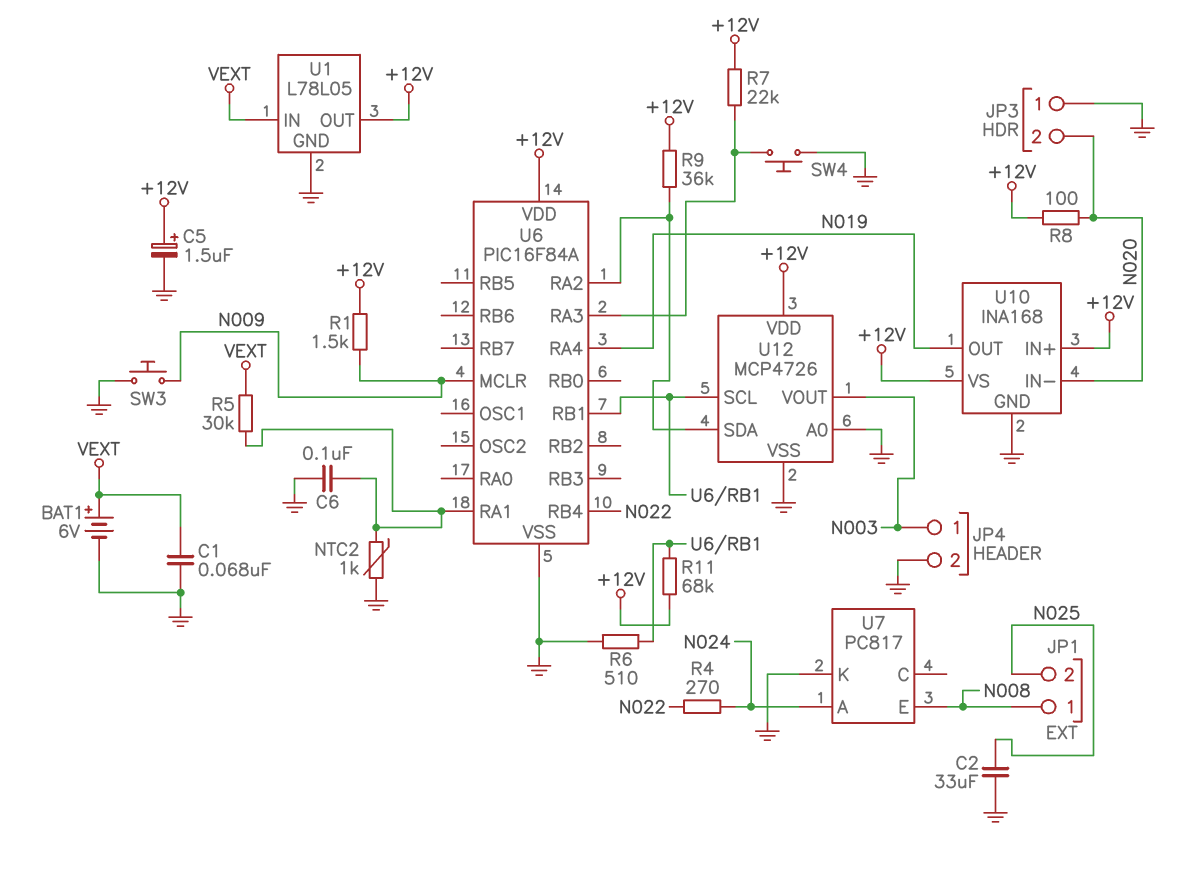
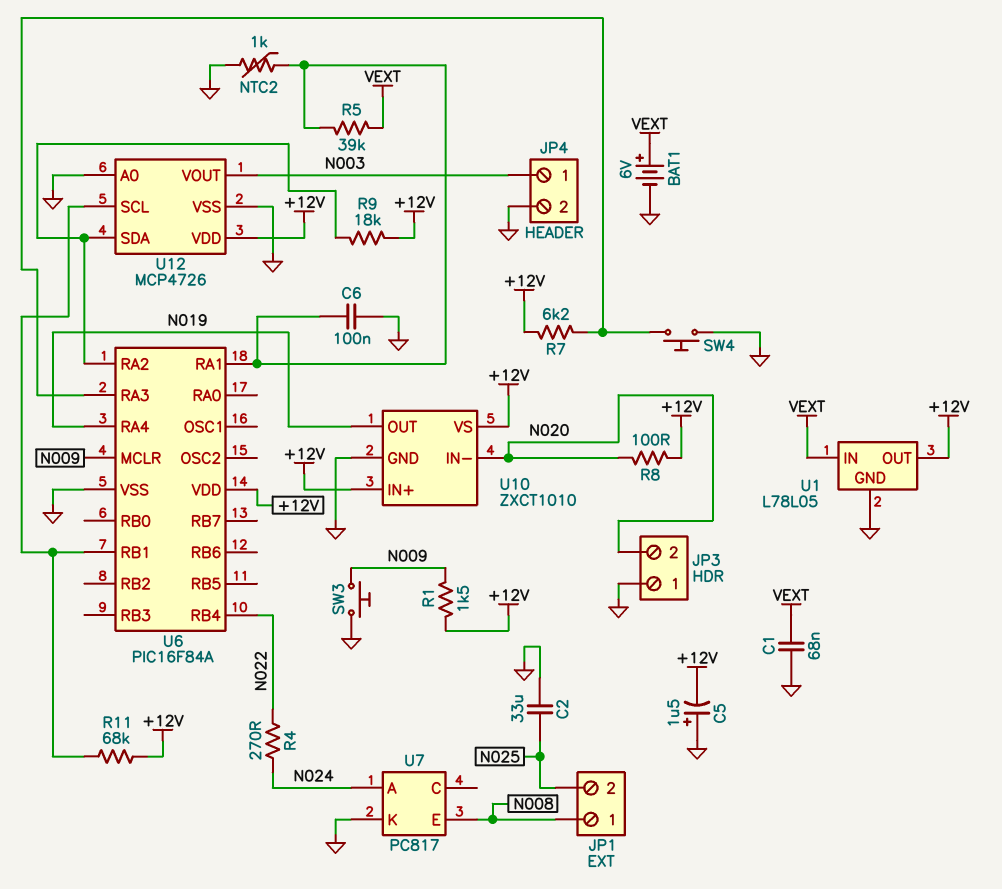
C5: 1.5uF (plus +12V, minus GND) -> 1.5uF (plus GND, minus +12V)
R5: 30k (U6/RA1, VEXT) -> 39k (U6/RA1, VEXT)
R6: 510 (GND, U6/RB1) -> none
R7: 22k (+12V, U6/RA3) -> 6.2k (+12V, U6/RA3)
R9: 36k (+12V, U6/RA2) -> 18k (+12V, U6/RA2)
U10: INA168 -> ZXCT1010

